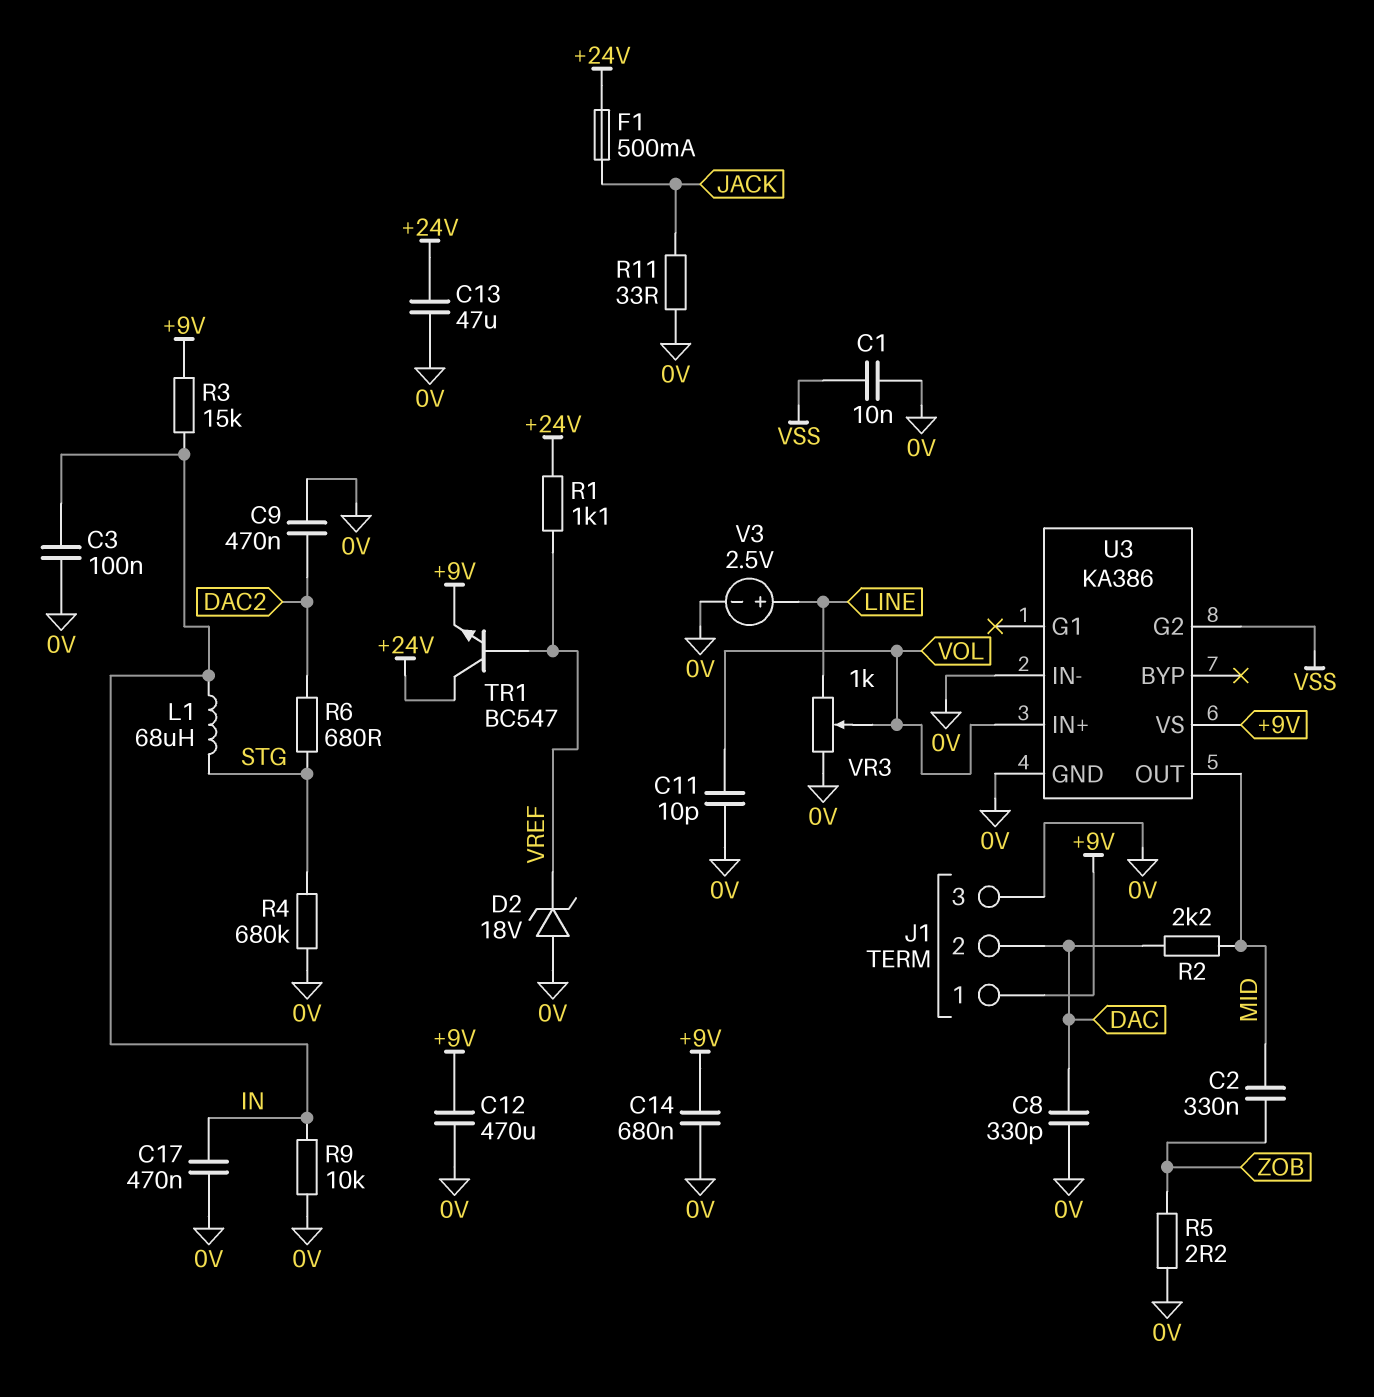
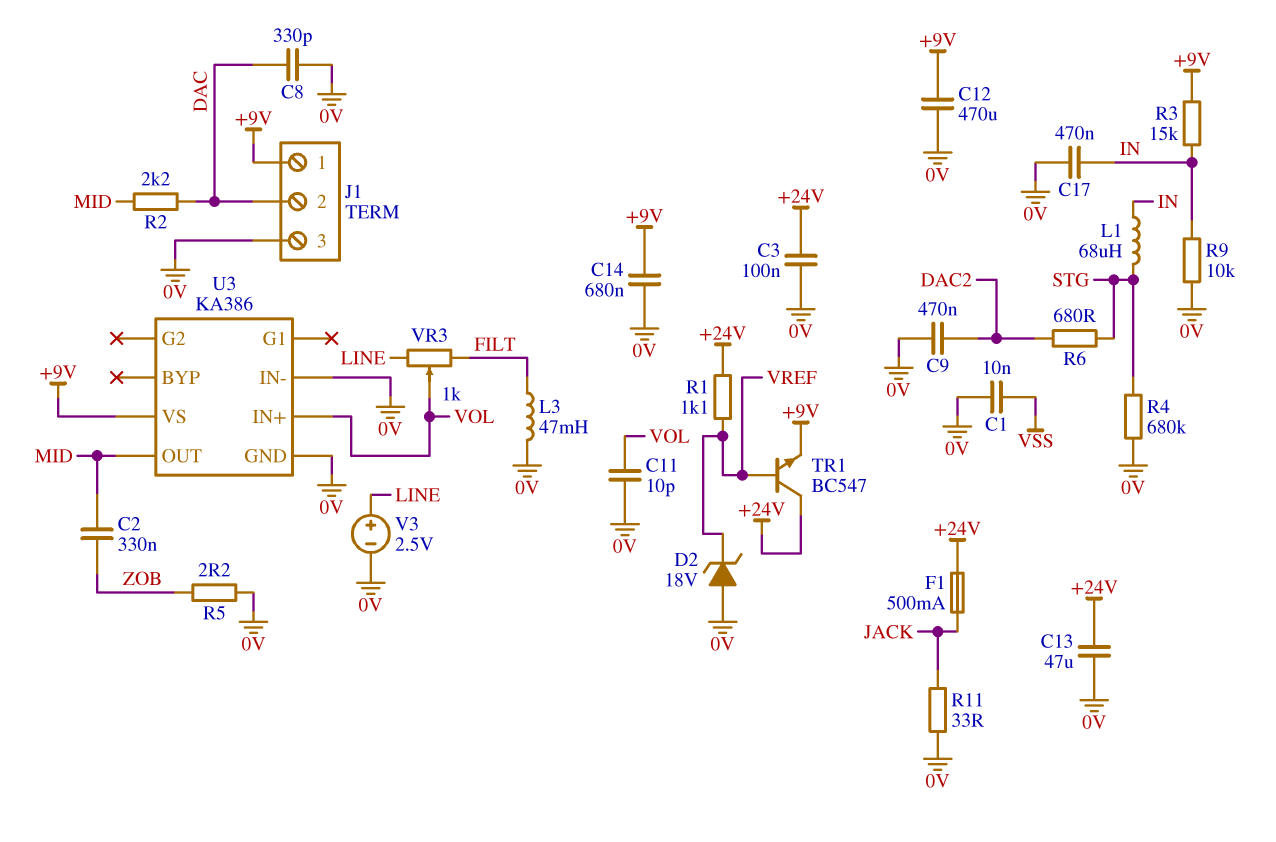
C3: 100nF (0V, IN) -> 100nF (+24V, 0V)
L3: none -> 47mH (0V, FILT)
U3 pin G2: VSS -> none
VR3: 1k (0V, LINE, wiper VOL) -> 1k (FILT, LINE, wiper VOL)

